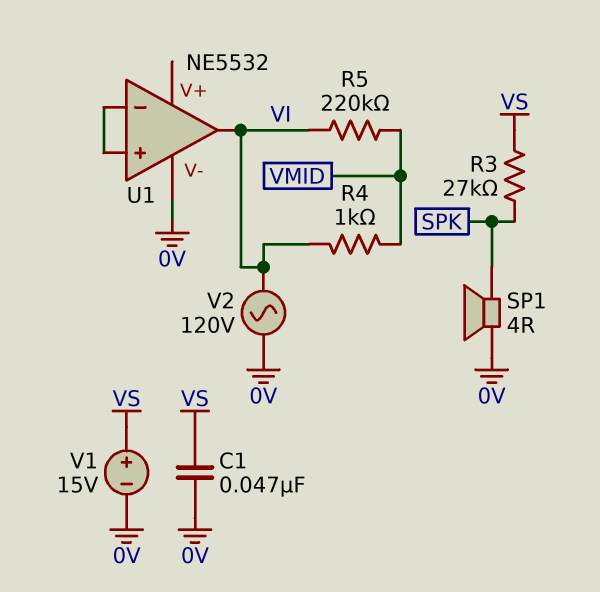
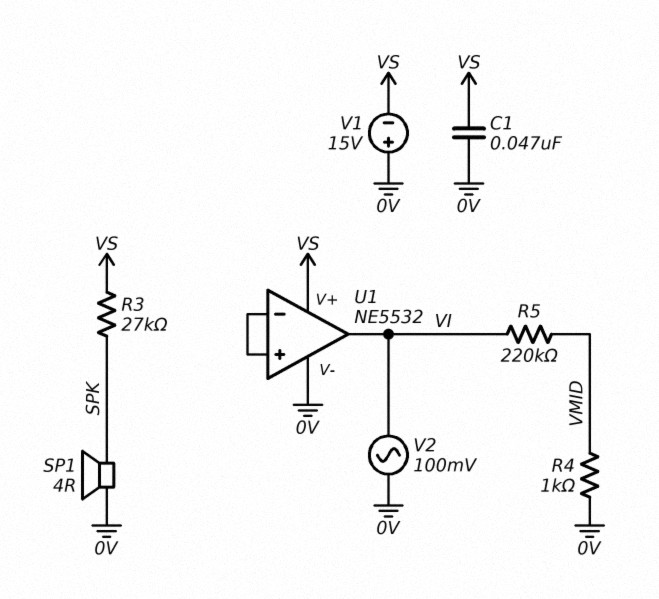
R4: 1k (VI, VMID) -> 1k (0V, VMID)
U1 pin V+: none -> VS
V1: 15V (plus VS, minus 0V) -> 15V (plus 0V, minus VS)
V2: AC 120V (0V, VI) -> AC 100mV (0V, VI)

